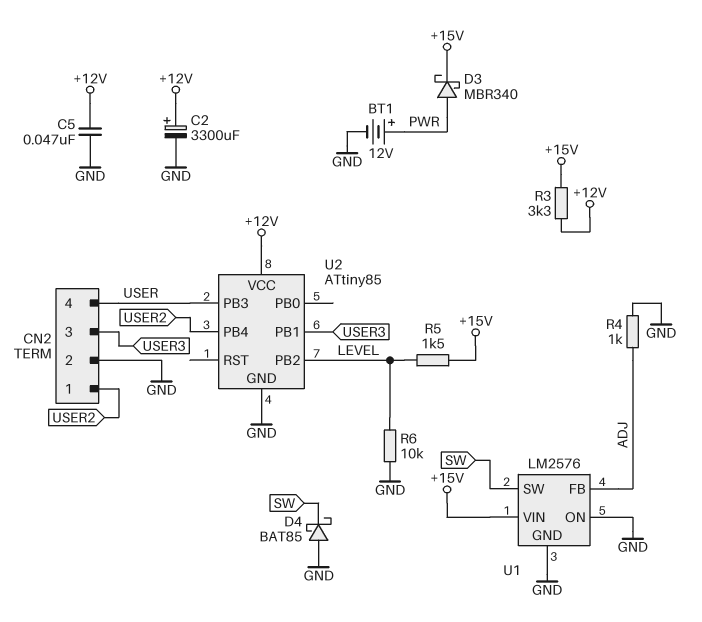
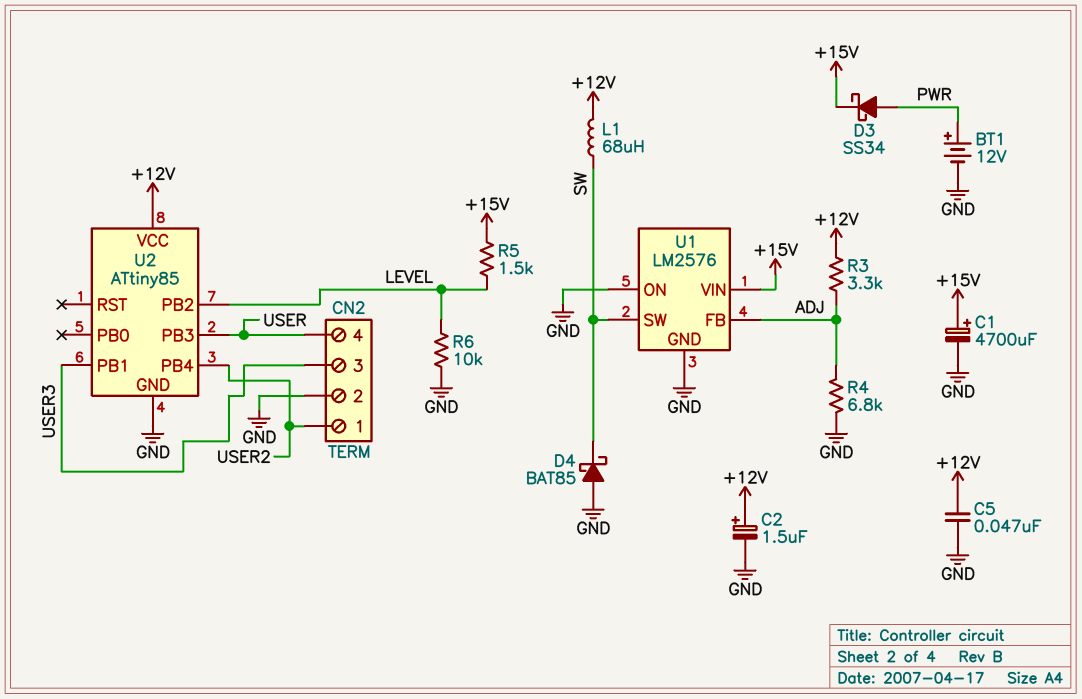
C1: none -> 4700uF (plus +15V, minus GND)
C2: 3300uF (plus +12V, minus GND) -> 1.5uF (plus +12V, minus GND)
D3: schottky MBR340 (A PWR, K +15V) -> schottky SS34 (A PWR, K +15V)
L1: none -> 68uH (+12V, SW)
R3: 3.3k (+12V, +15V) -> 3.3k (+12V, ADJ)
R4: 1k (ADJ, GND) -> 6.8k (ADJ, GND)

